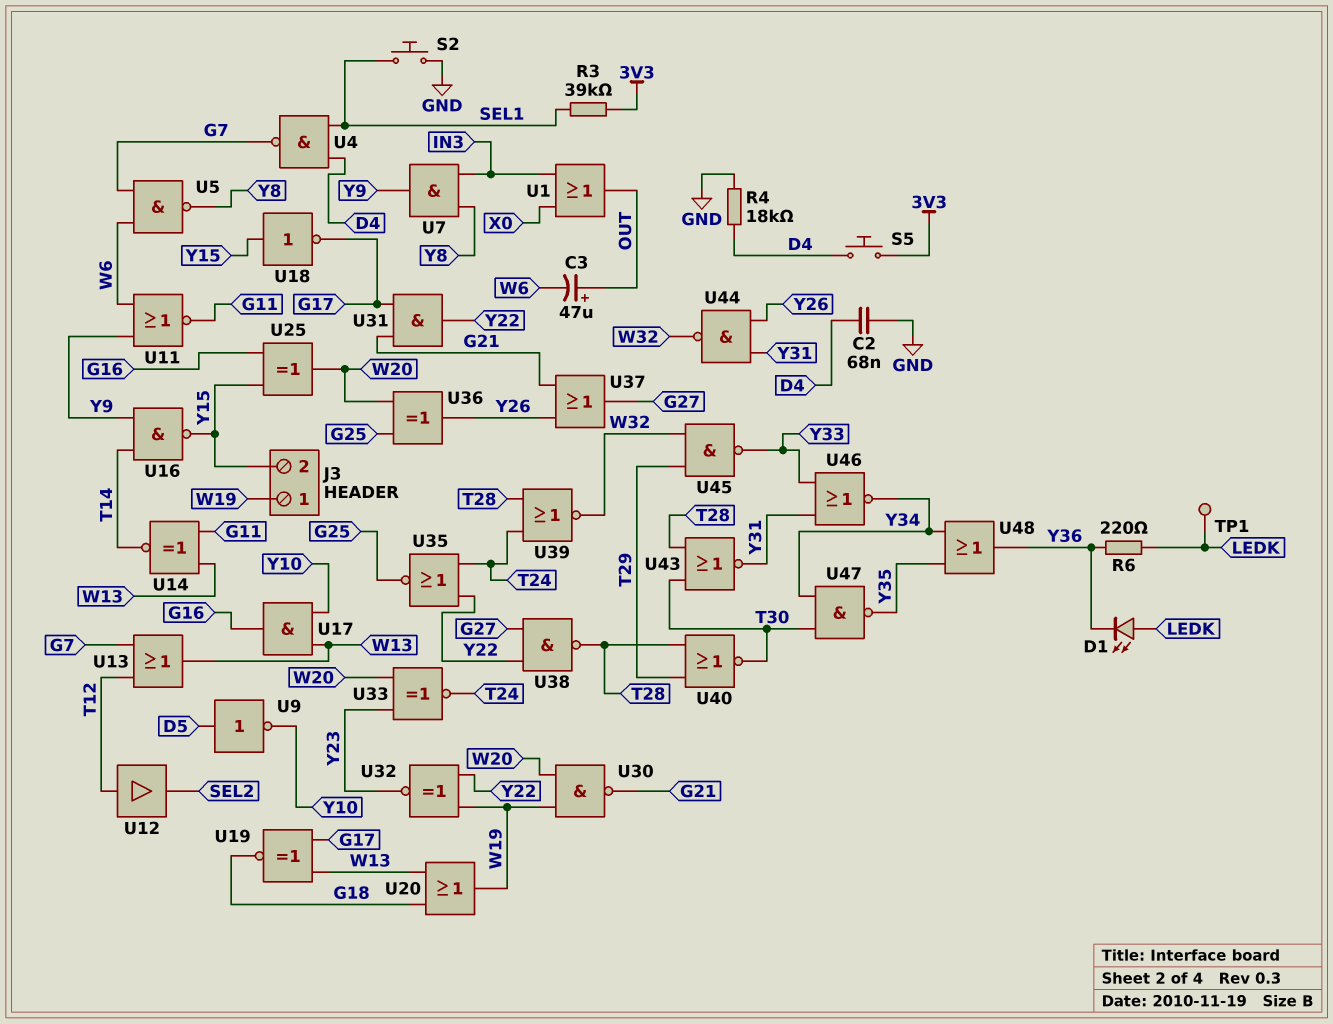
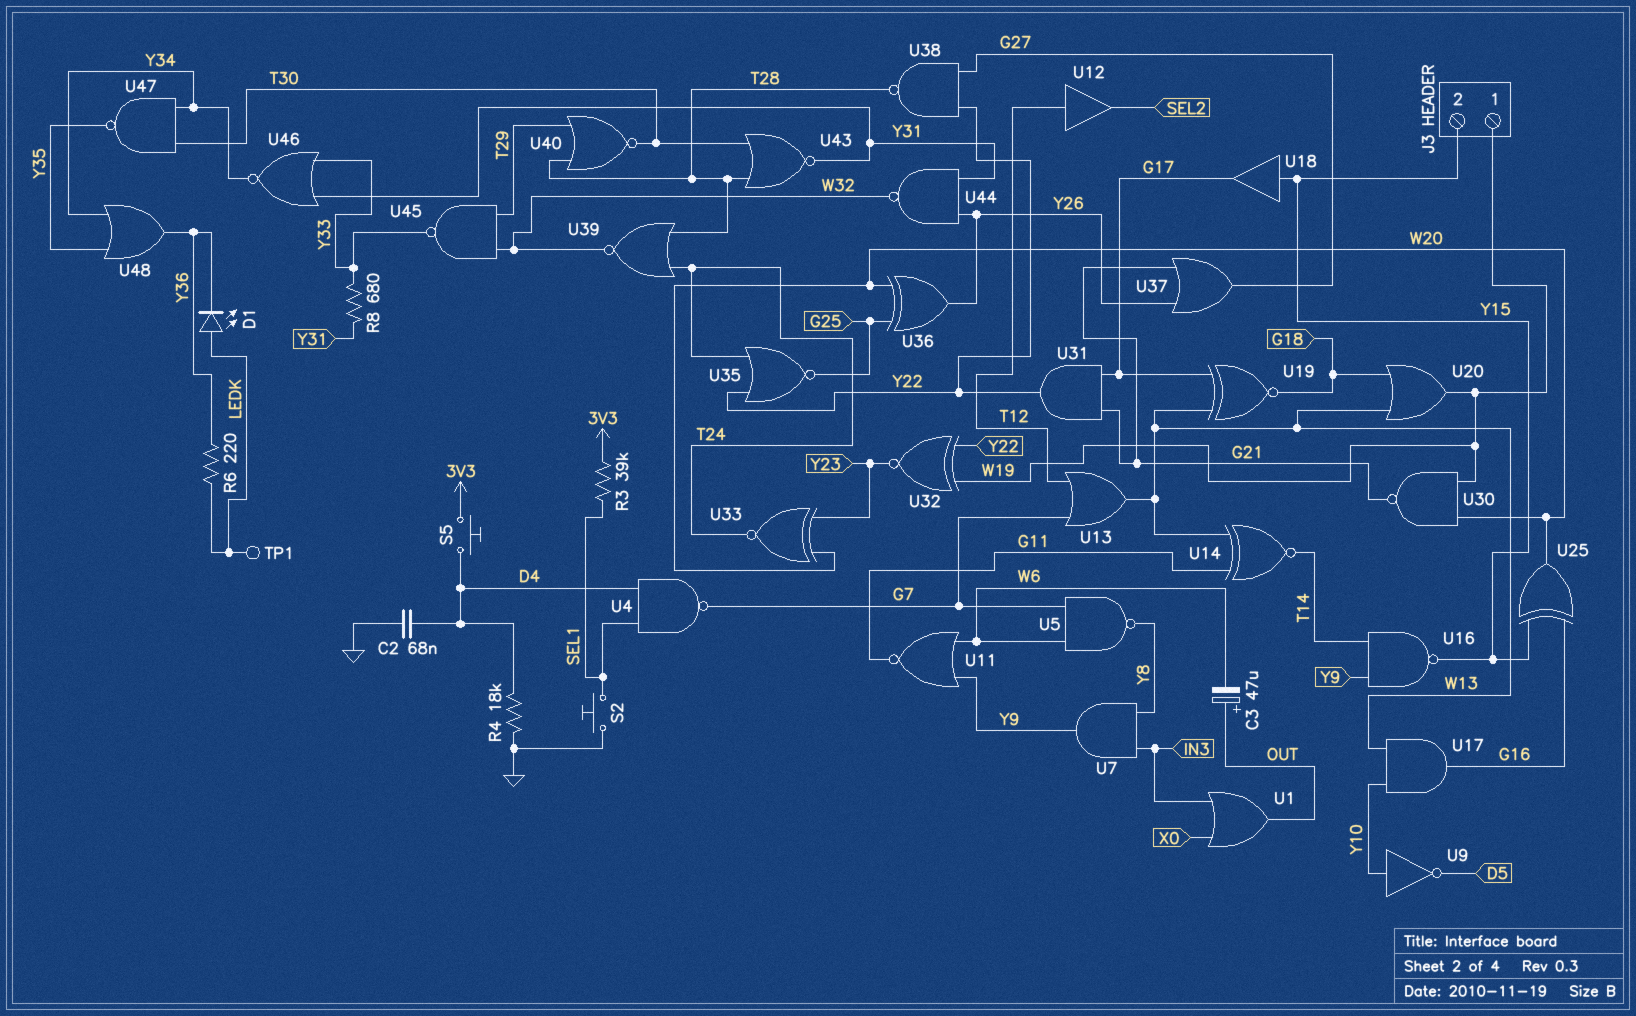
R8: none -> 680 (Y31, Y33)
U9: NOT (in D5, out Y10) -> NOT (in Y10, out D5)
U18: NOT (in Y15, out G17) -> buffer (in Y15, out G17)

